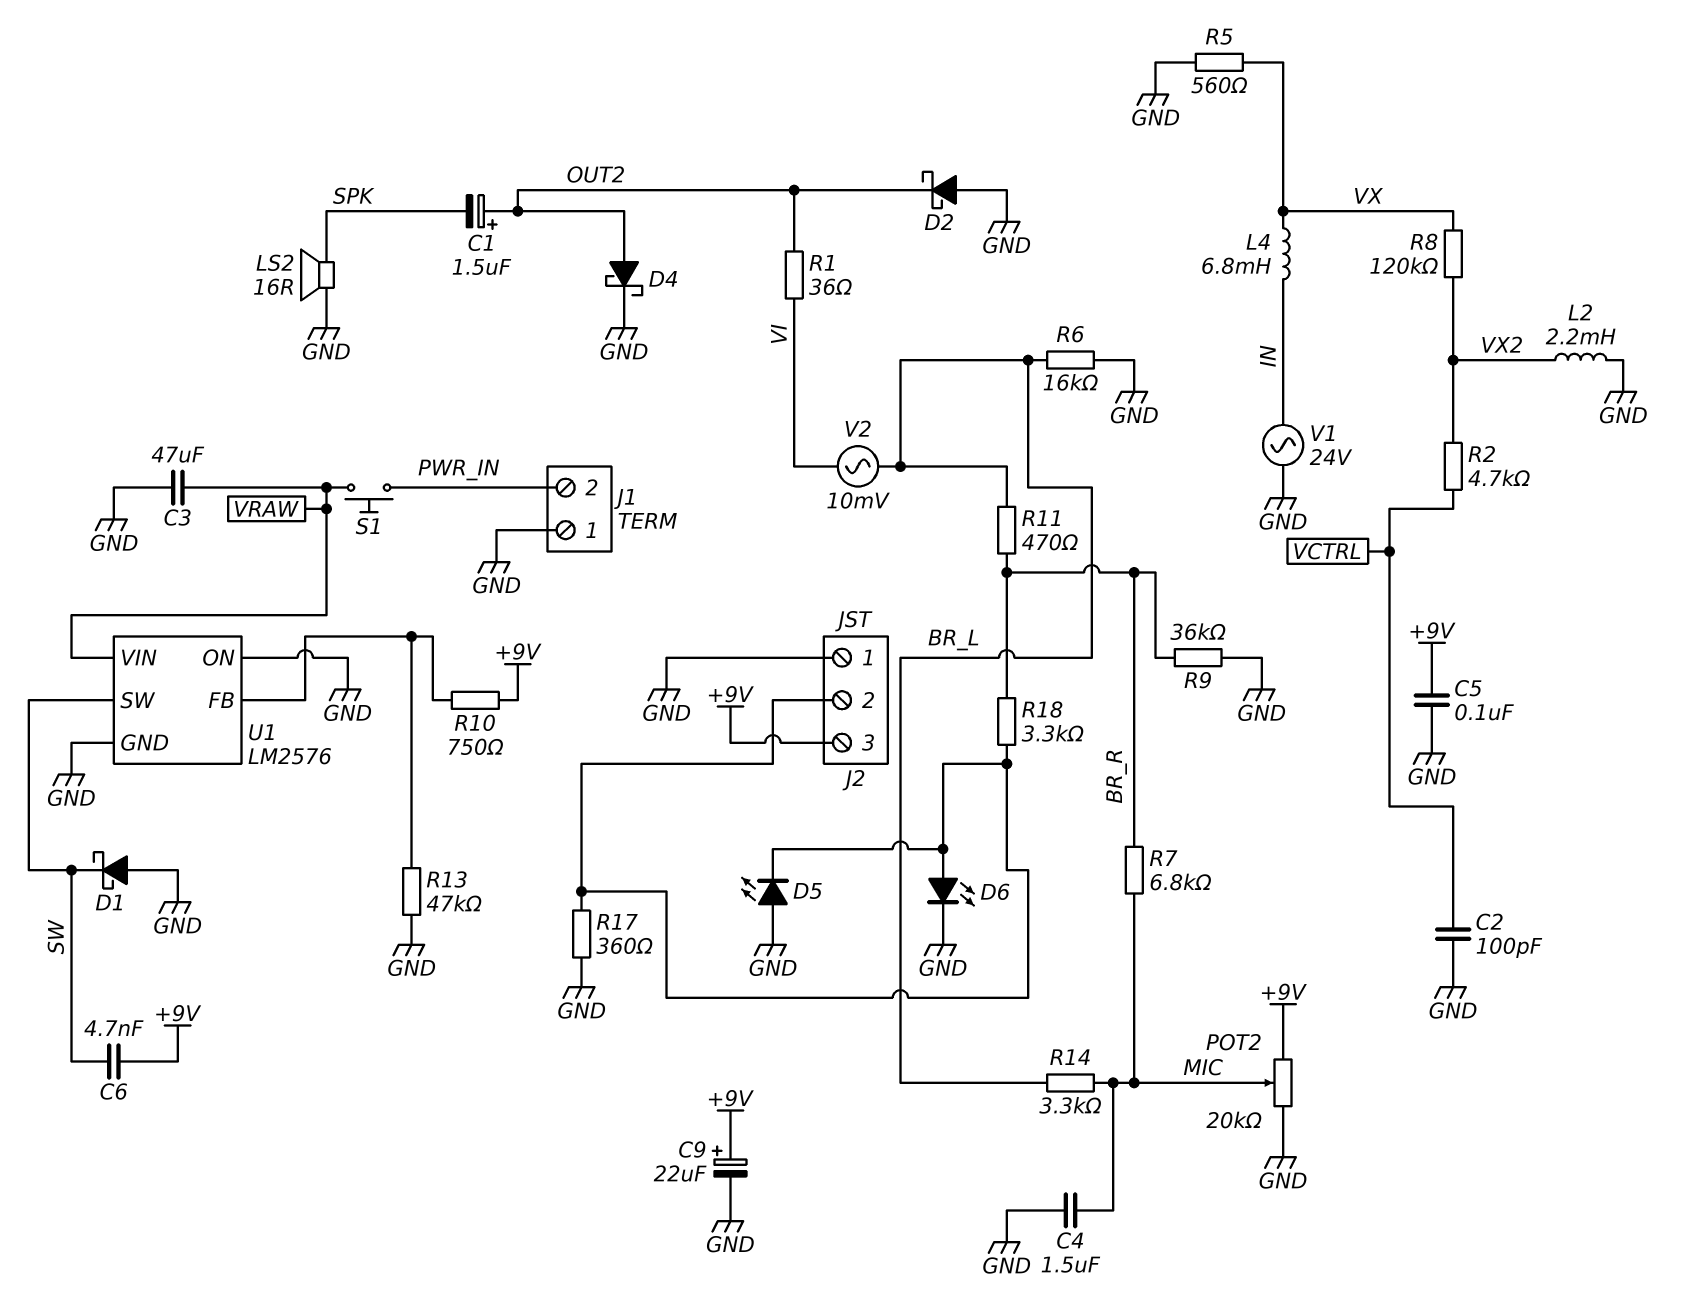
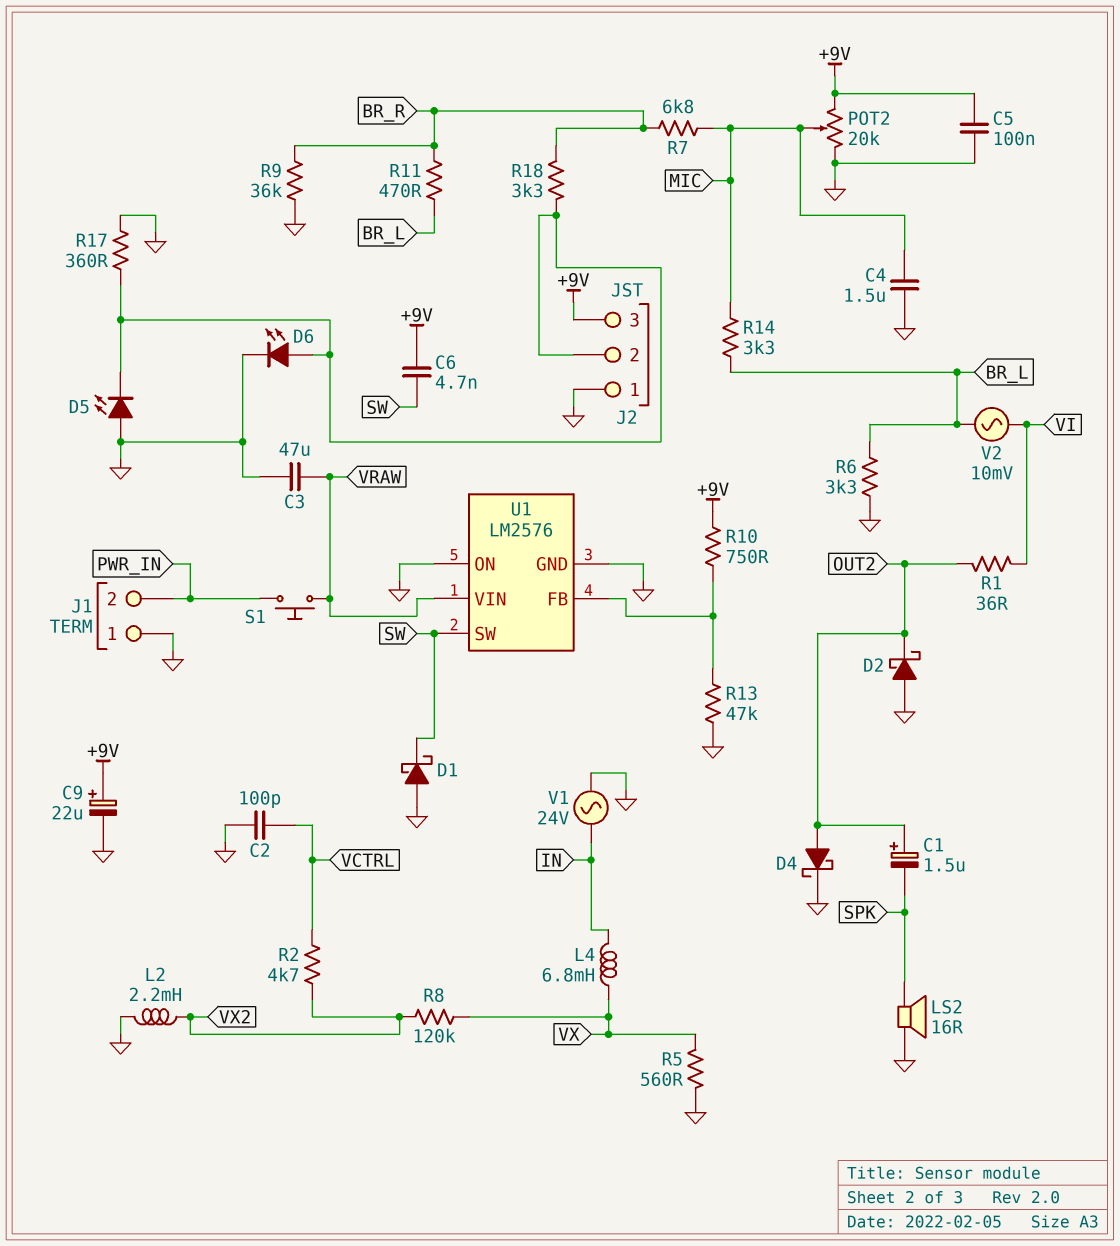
R6: 16k (BR_L, GND) -> 3.3k (BR_L, GND)

